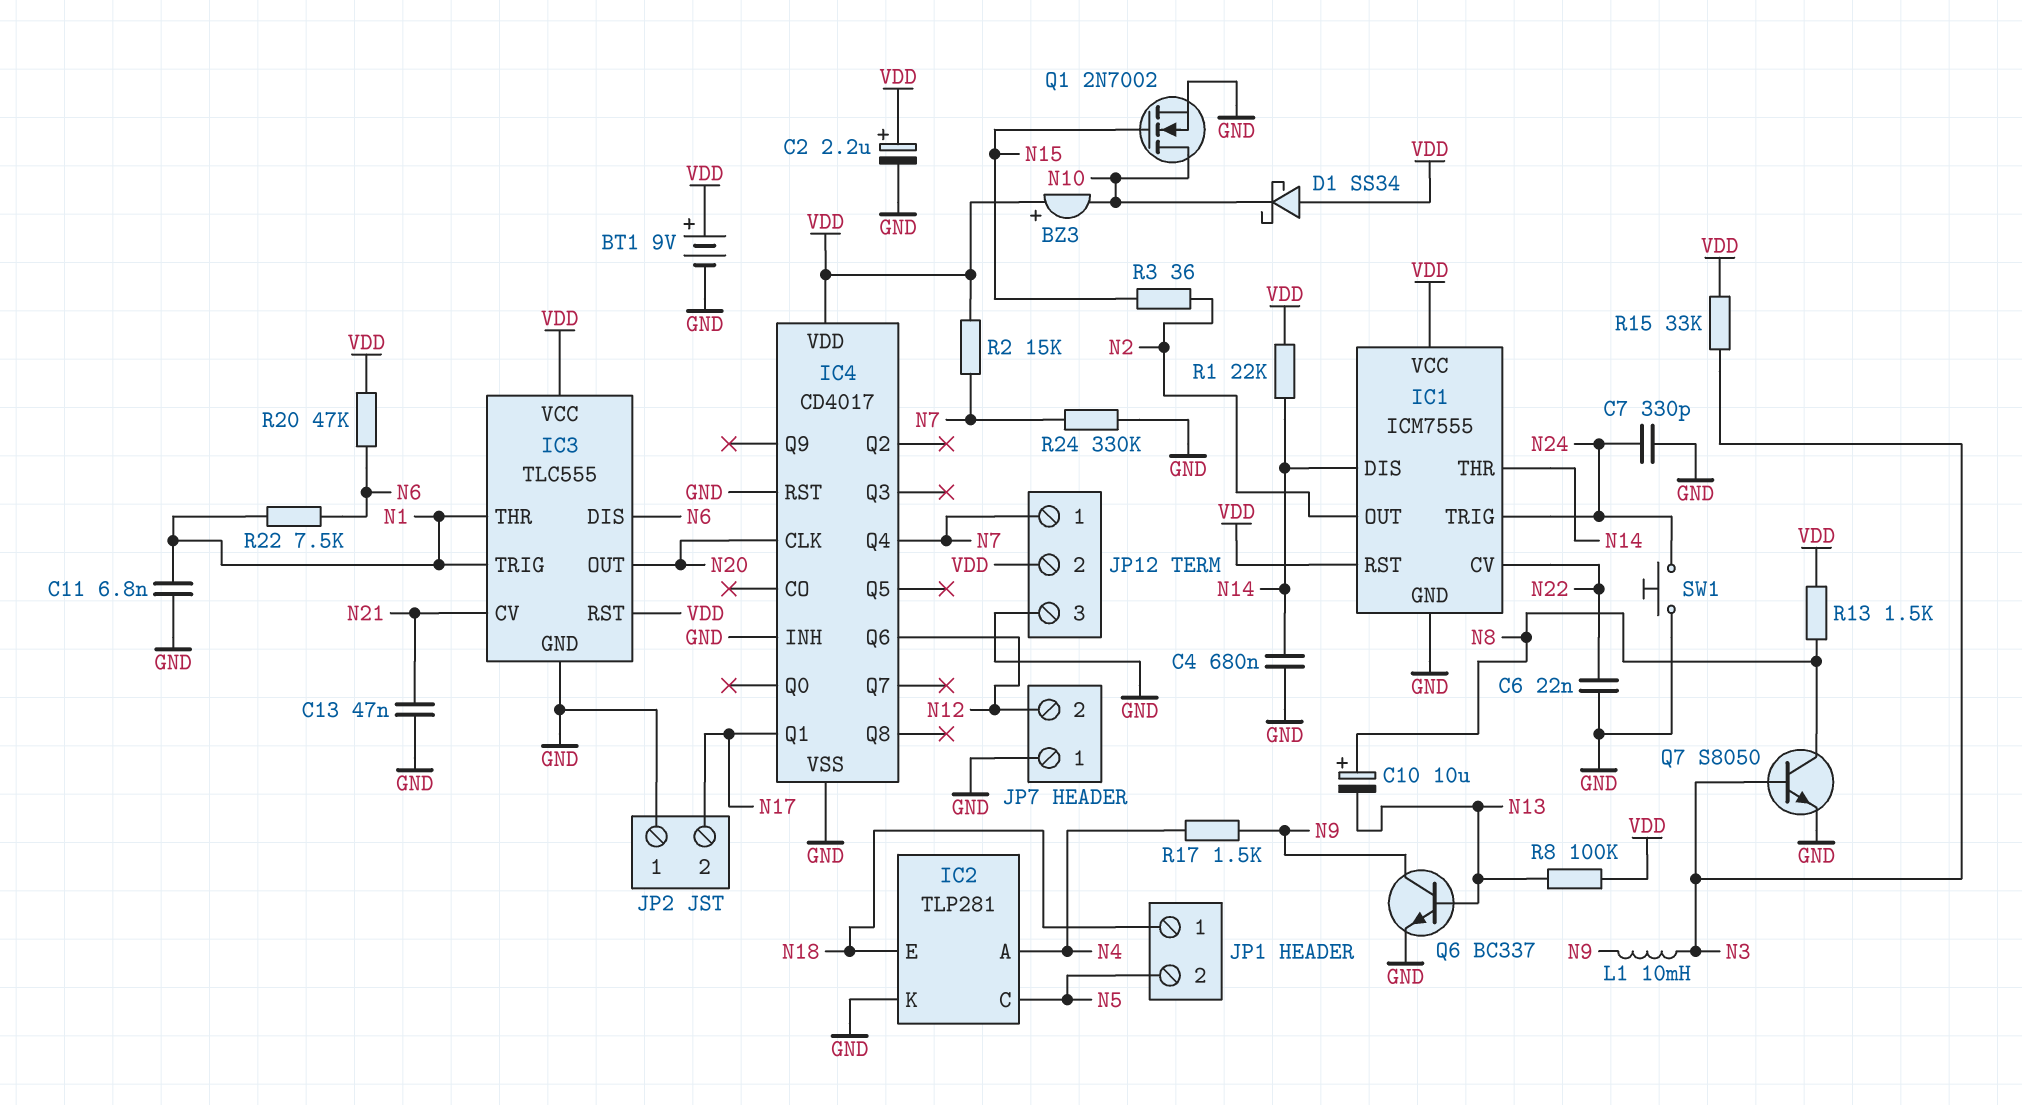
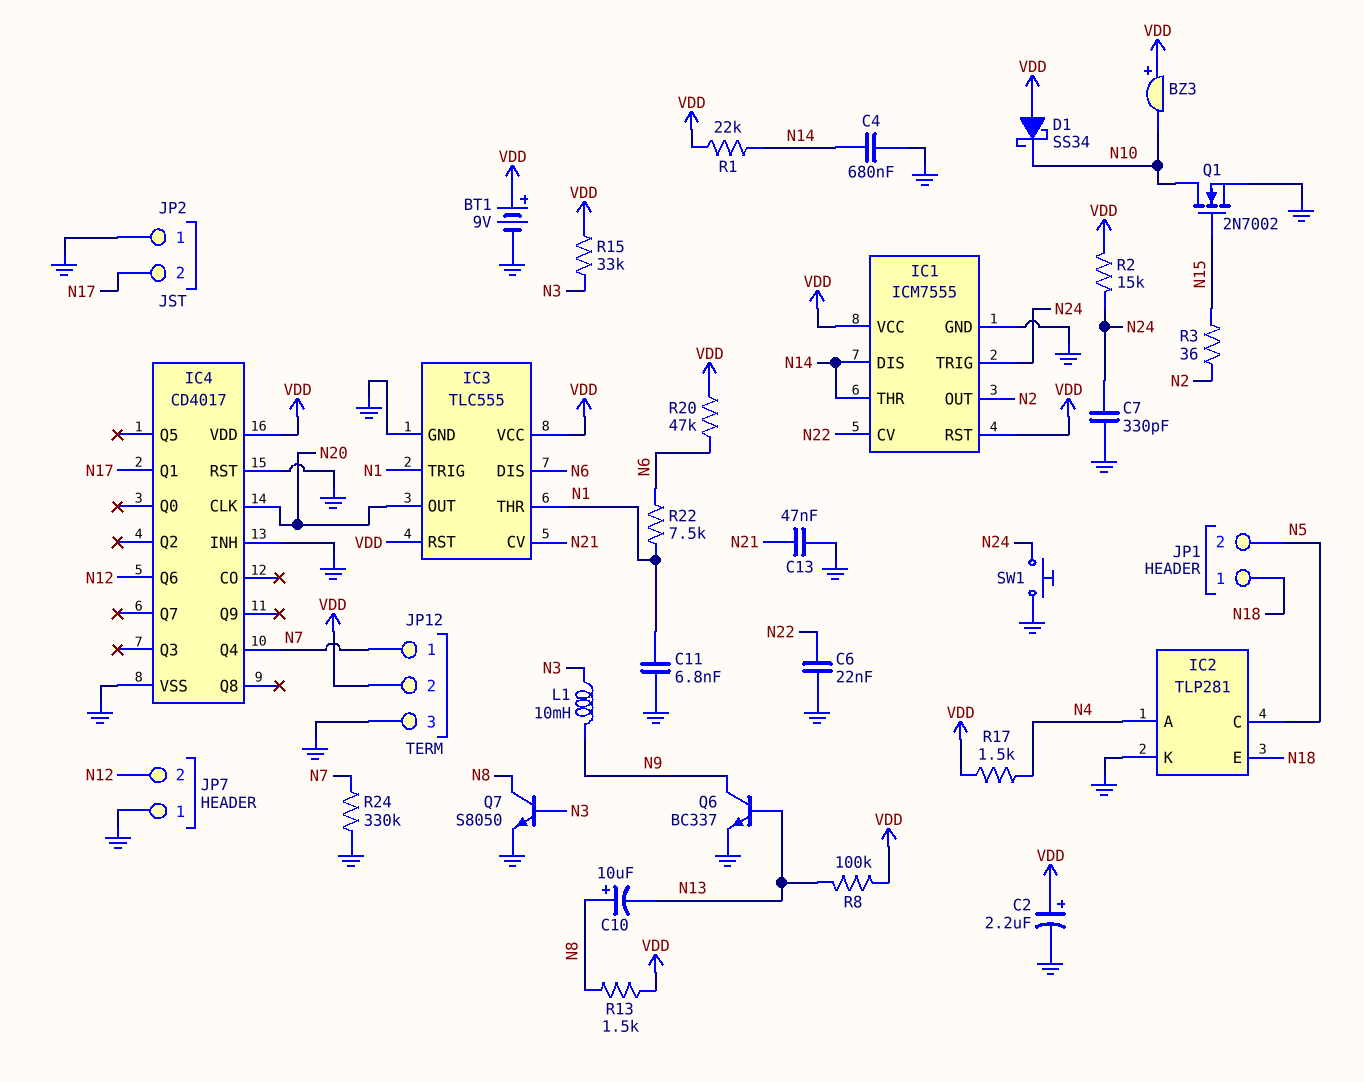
R2: 15k (N7, VDD) -> 15k (N24, VDD)
R17: 1.5k (N4, N9) -> 1.5k (N4, VDD)

